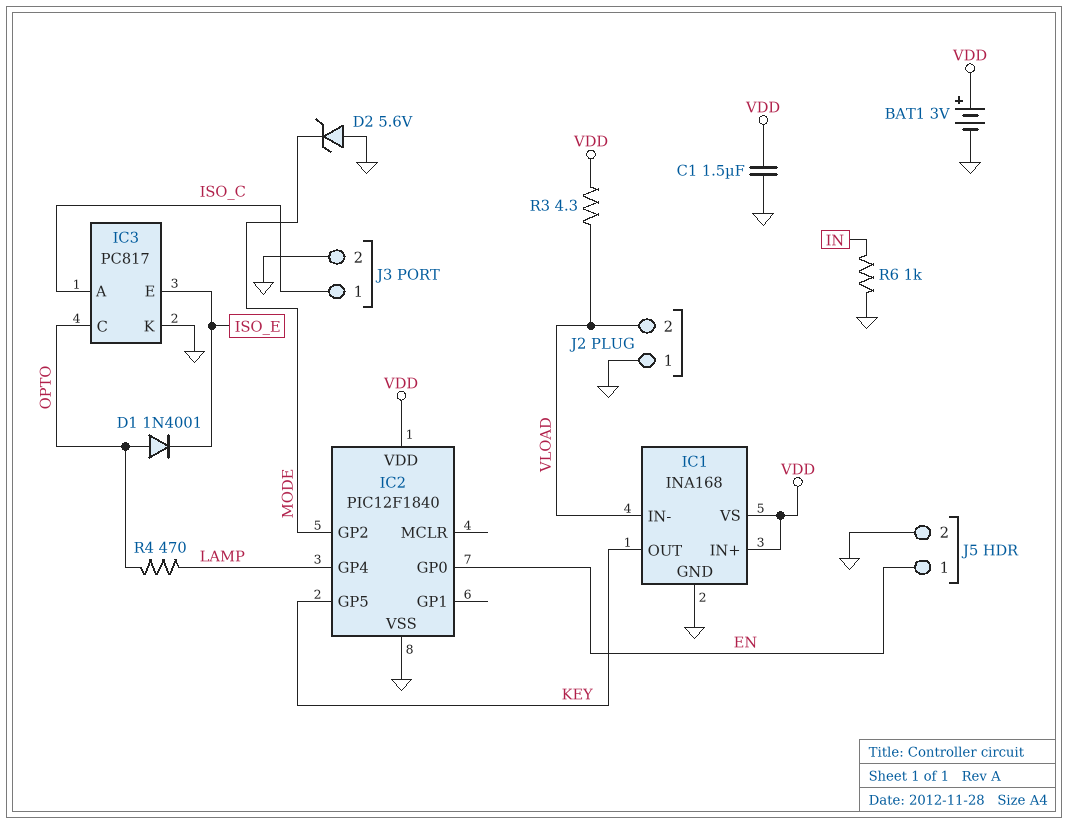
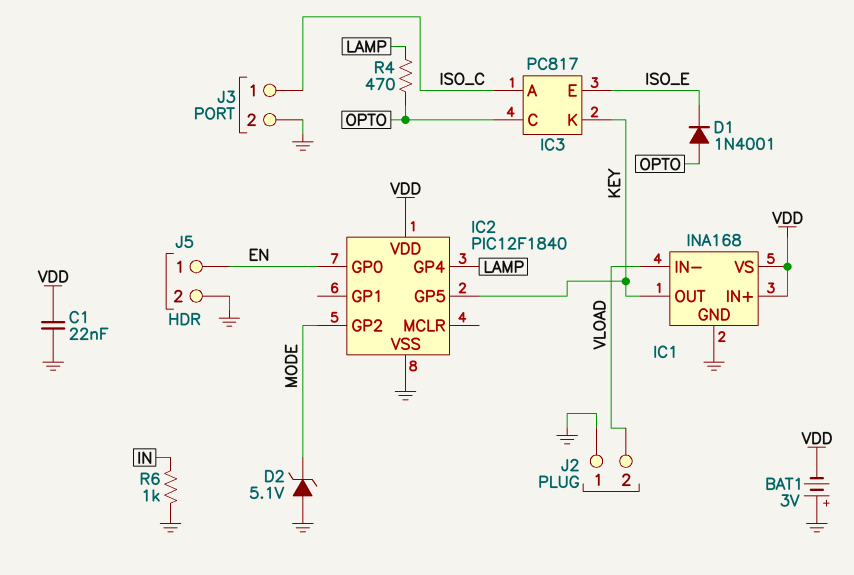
BAT1: 3V (plus VDD, minus GND) -> 3V (plus GND, minus VDD)
C1: 1.5uF (GND, VDD) -> 22nF (GND, VDD)
D2: zener 5.6V (A GND, K MODE) -> zener 5.1V (A GND, K MODE)
IC3 pin K: GND -> KEY
R3: 4.3 (VDD, VLOAD) -> none

